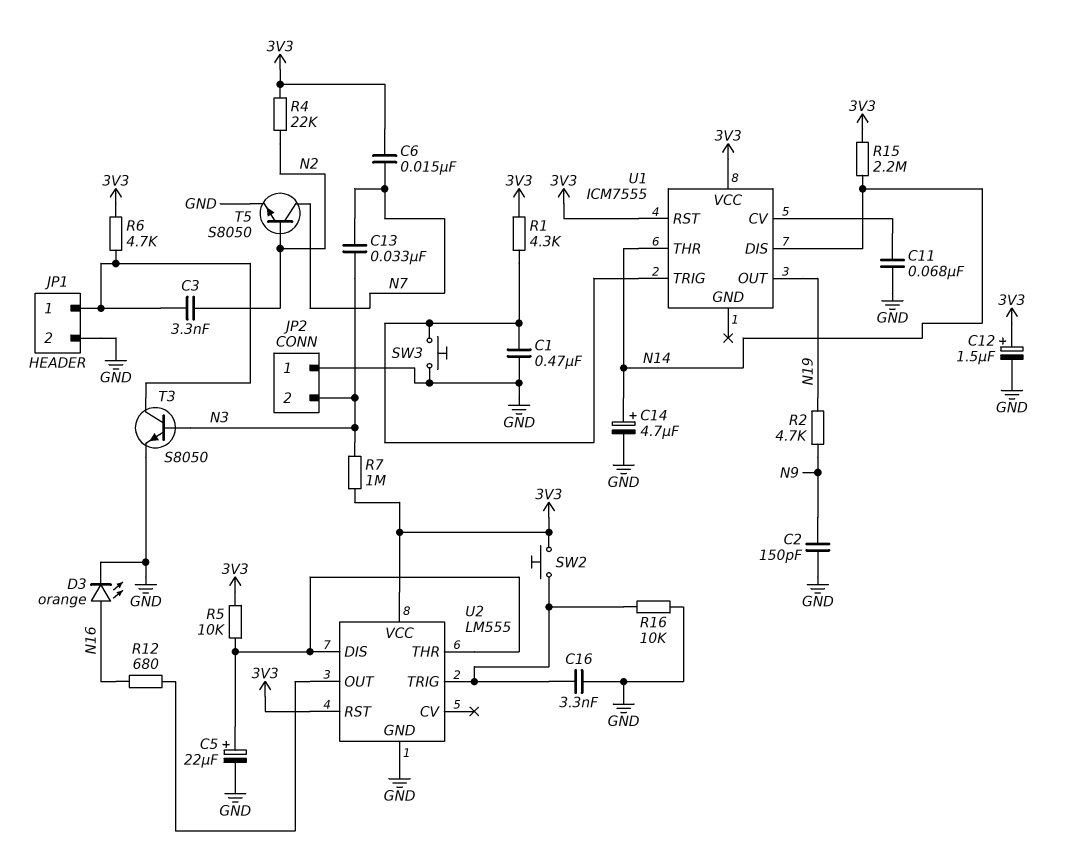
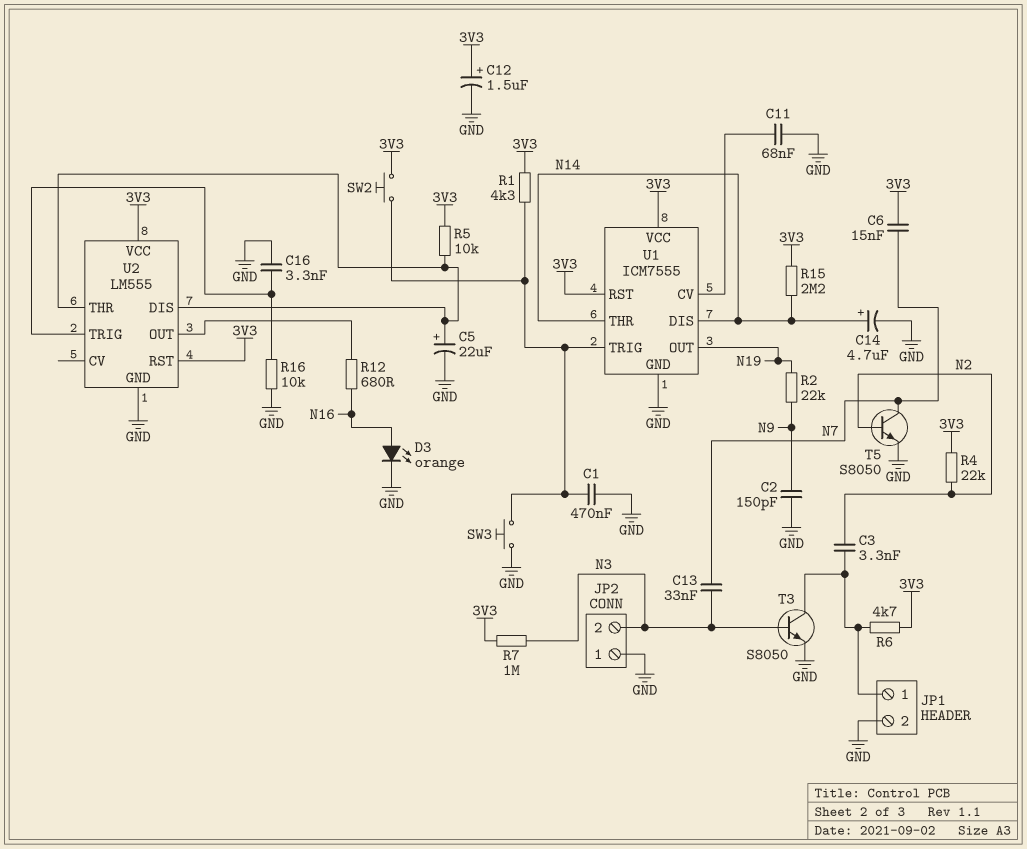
R2: 4.7k (N9, N19) -> 22k (N9, N19)
SW2: button (3V3, U2/TRIG) -> button (3V3, U1/TRIG)
U1 pin GND: none -> GND

